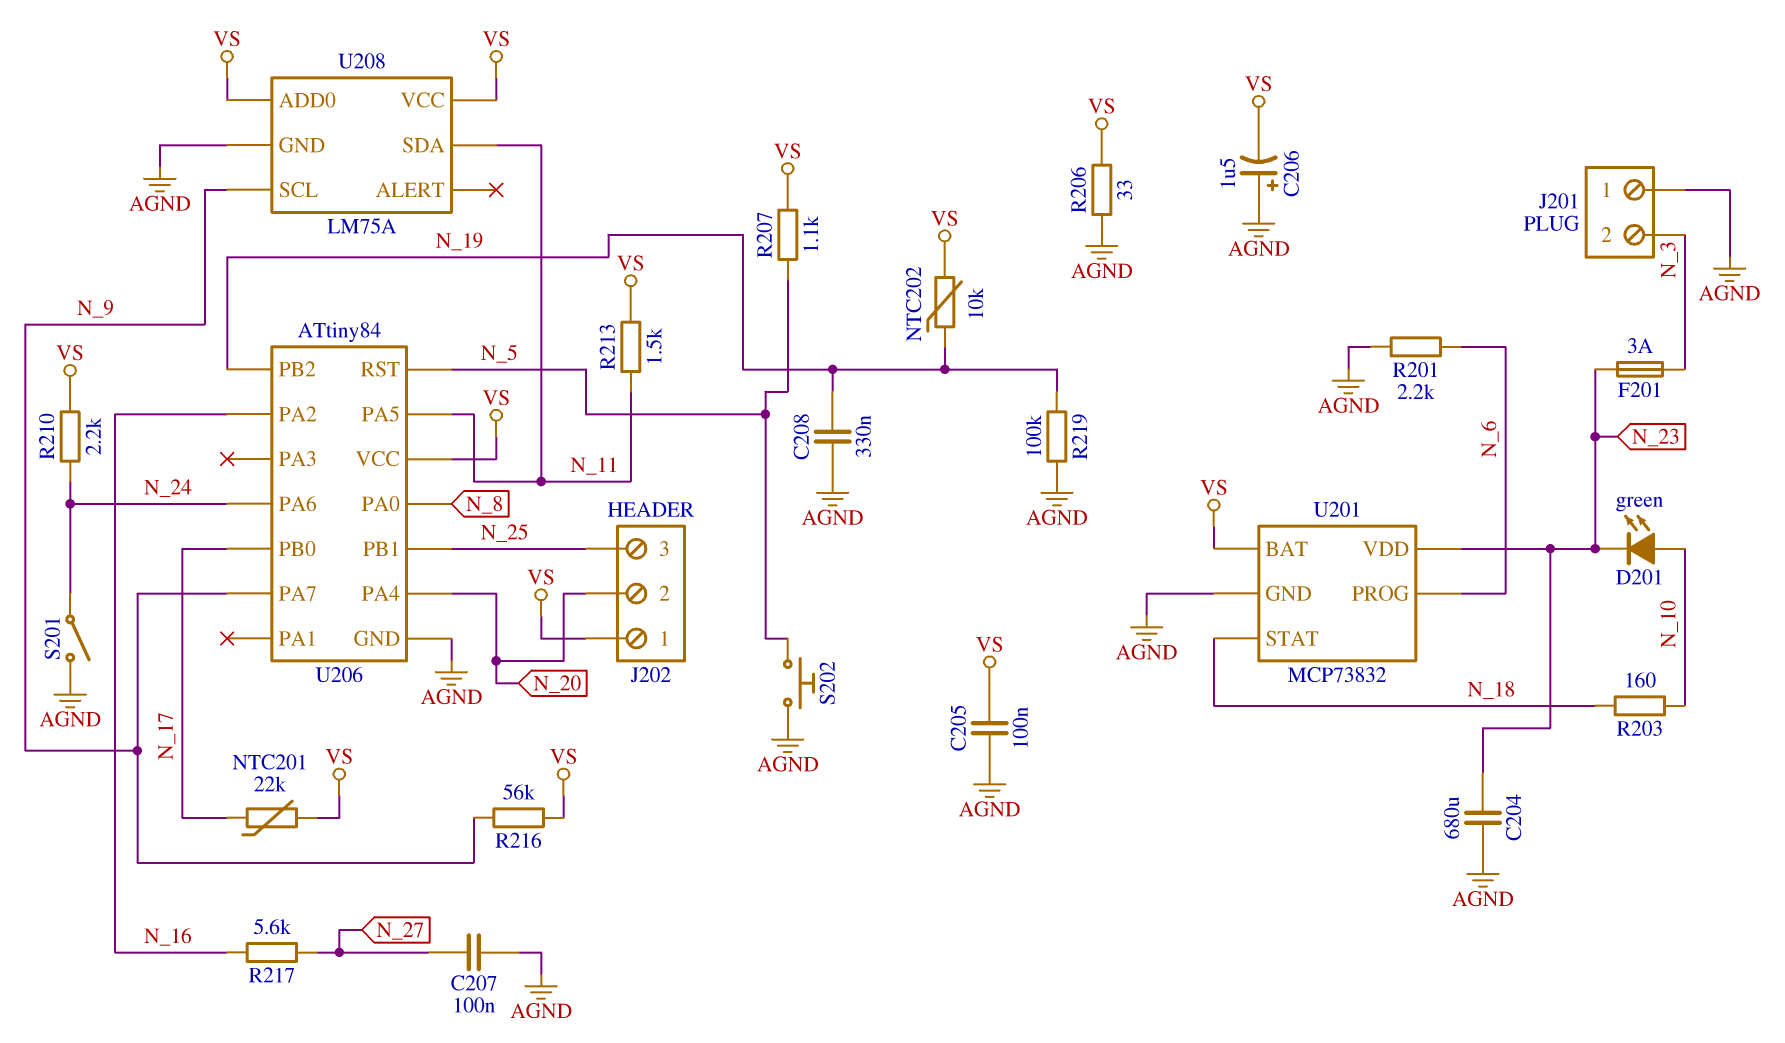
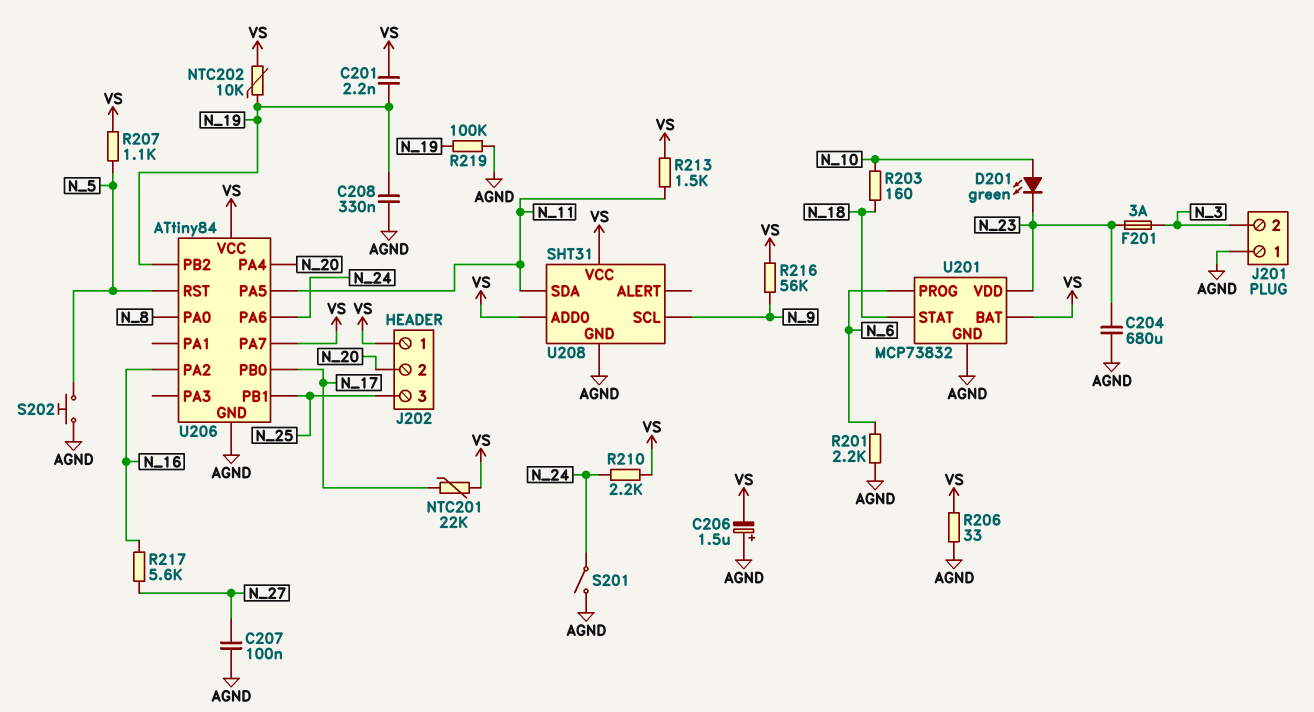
C201: none -> 2.2nF (N_19, VS)
C205: 100nF (AGND, VS) -> none
U206 pin PA7: N_9 -> VS
U208: LM75A -> SHT31

